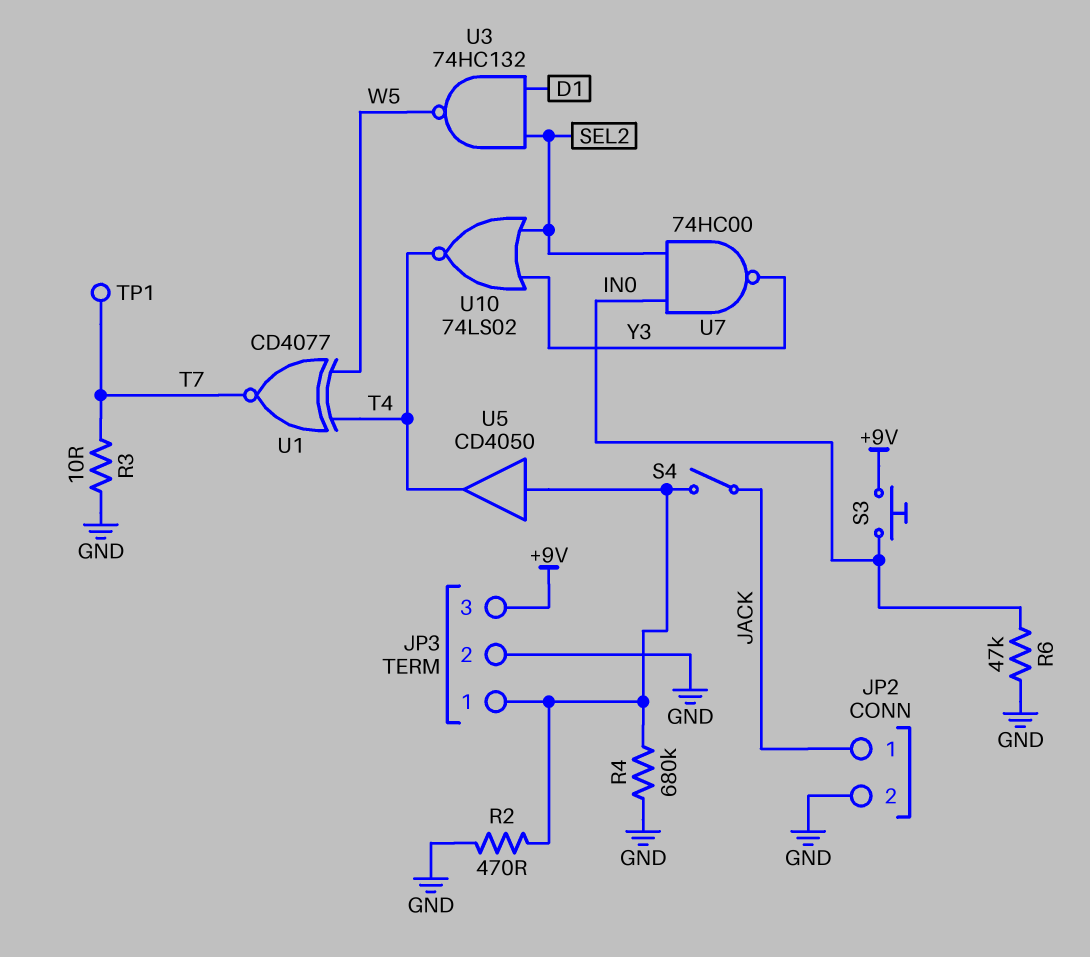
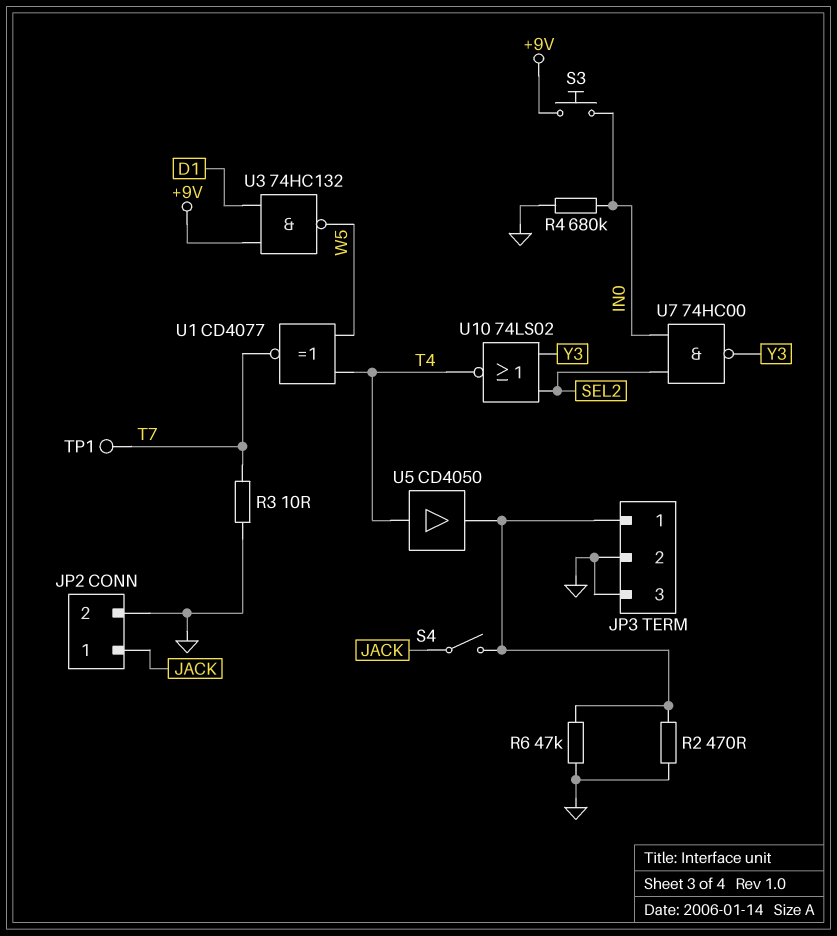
JP3 pin 3: +9V -> GND
R4: 680k (GND, JP3/1) -> 680k (GND, IN0)
R6: 47k (GND, IN0) -> 47k (GND, JP3/1)
U3: NAND 74HC132 (in D1, in SEL2, out W5) -> NAND 74HC132 (in +9V, in D1, out W5)
U5: buffer CD4050 (in JP3/1, out T4) -> buffer CD4050 (in T4, out JP3/1)

